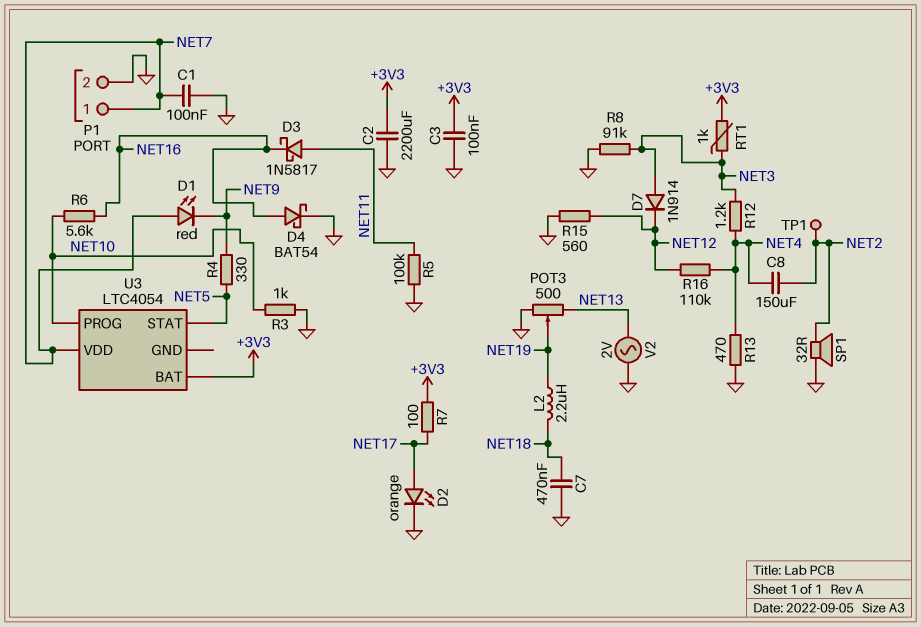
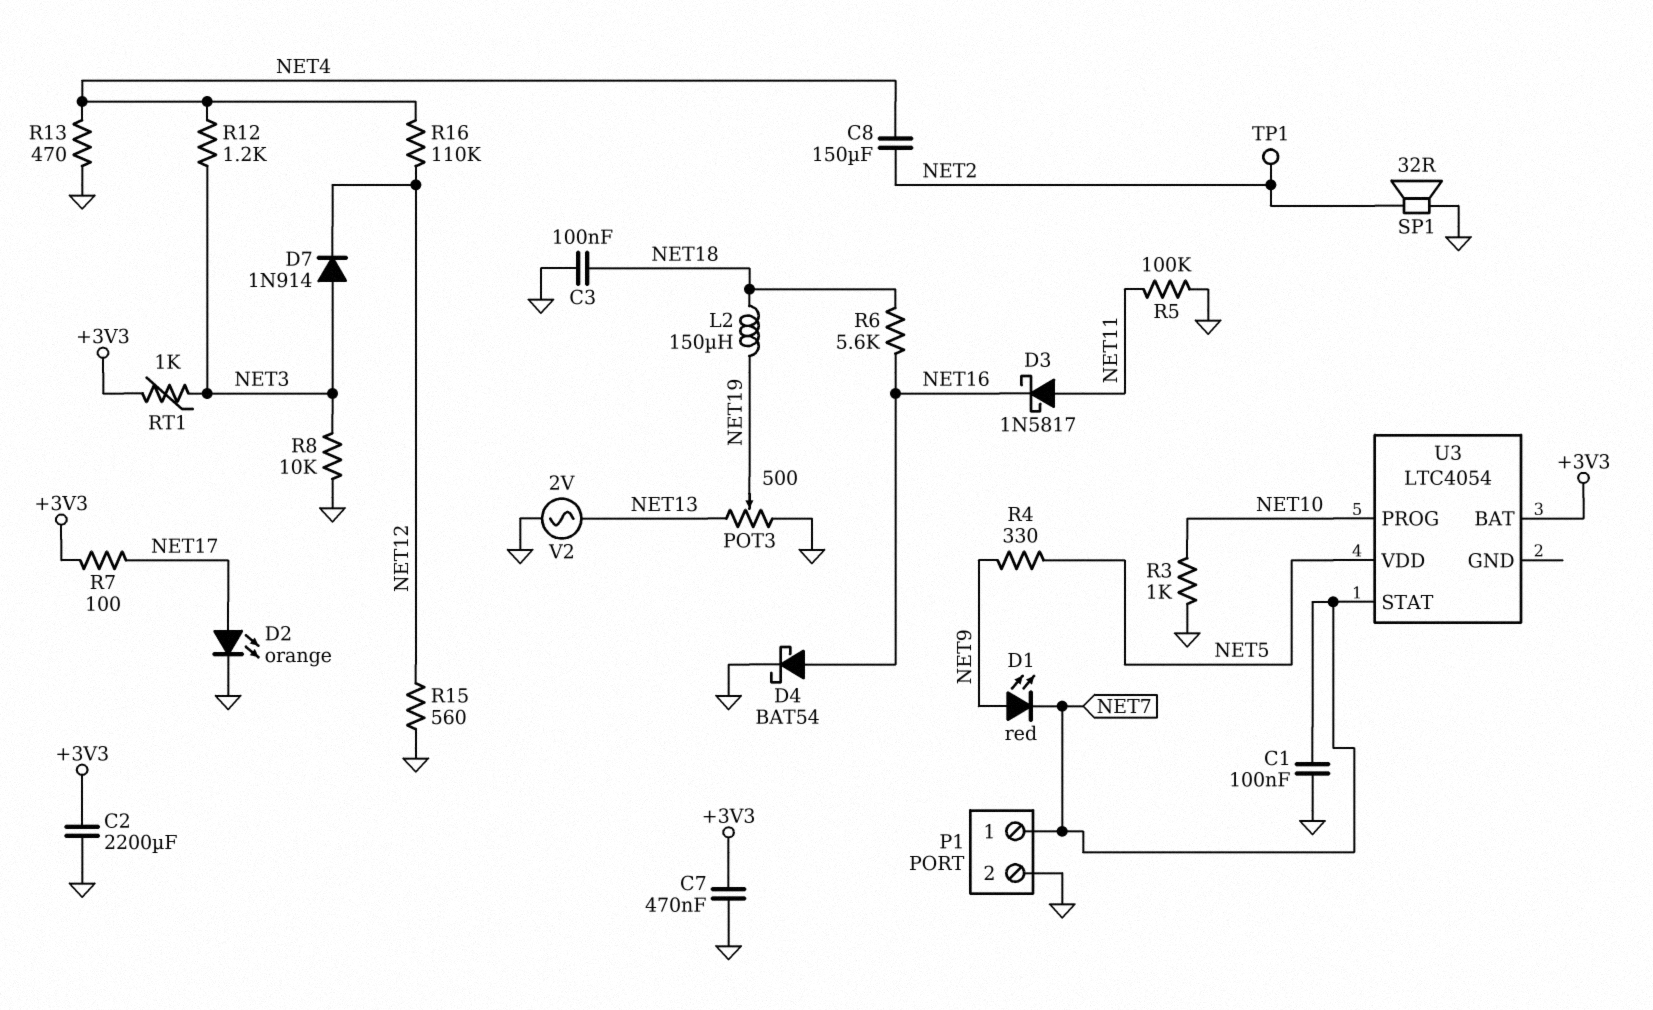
C3: 100nF (+3V3, GND) -> 100nF (GND, NET18)
C7: 470nF (GND, NET18) -> 470nF (+3V3, GND)
D1: LED red (A NET7, K NET9) -> LED red (A NET9, K NET7)
L2: 2.2uH (NET18, NET19) -> 150uH (NET18, NET19)
R6: 5.6k (NET10, NET16) -> 5.6k (NET16, NET18)
R8: 91k (GND, NET3) -> 10k (GND, NET3)
U3 pin STAT: NET5 -> NET7
U3 pin VDD: NET7 -> NET5

